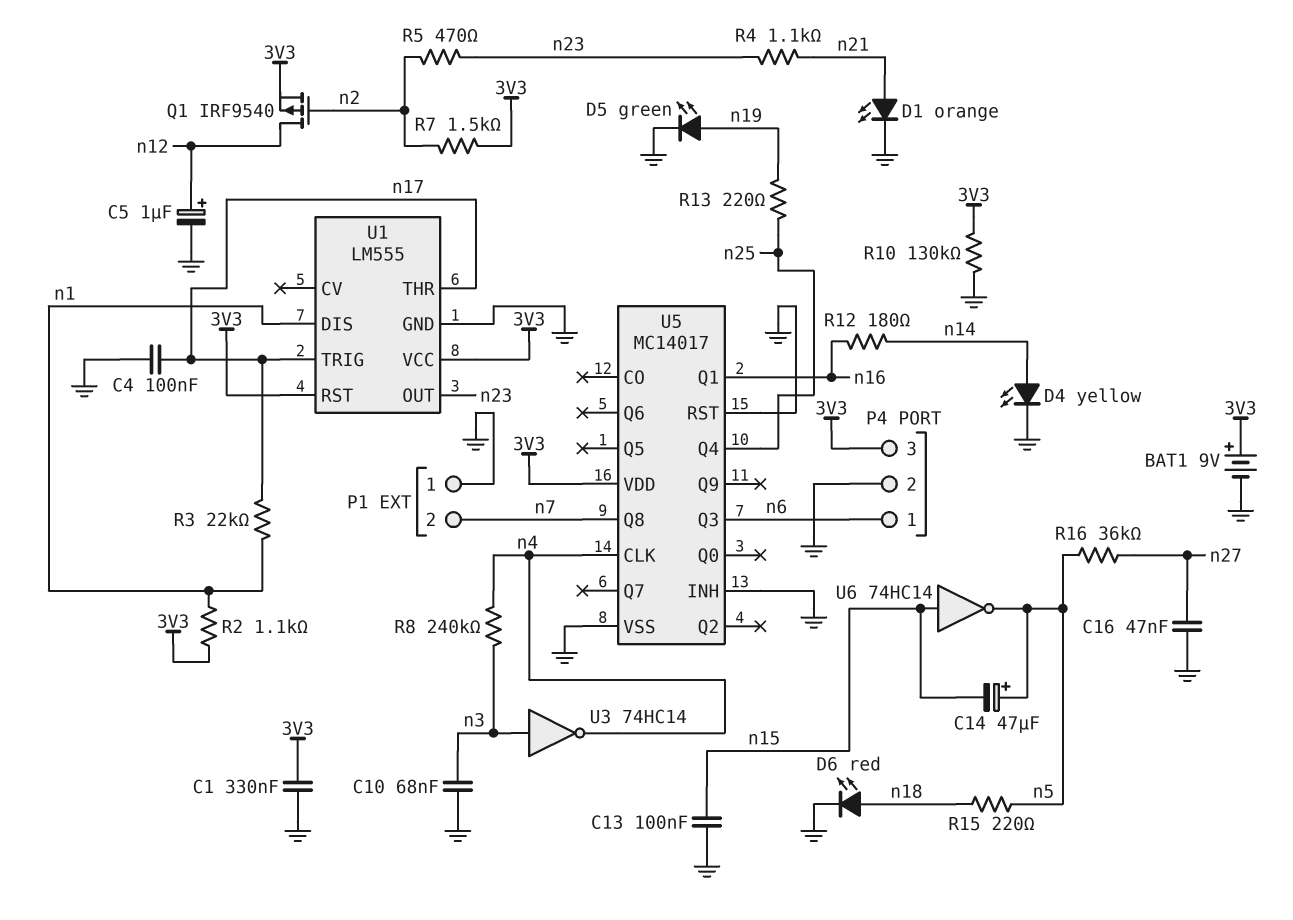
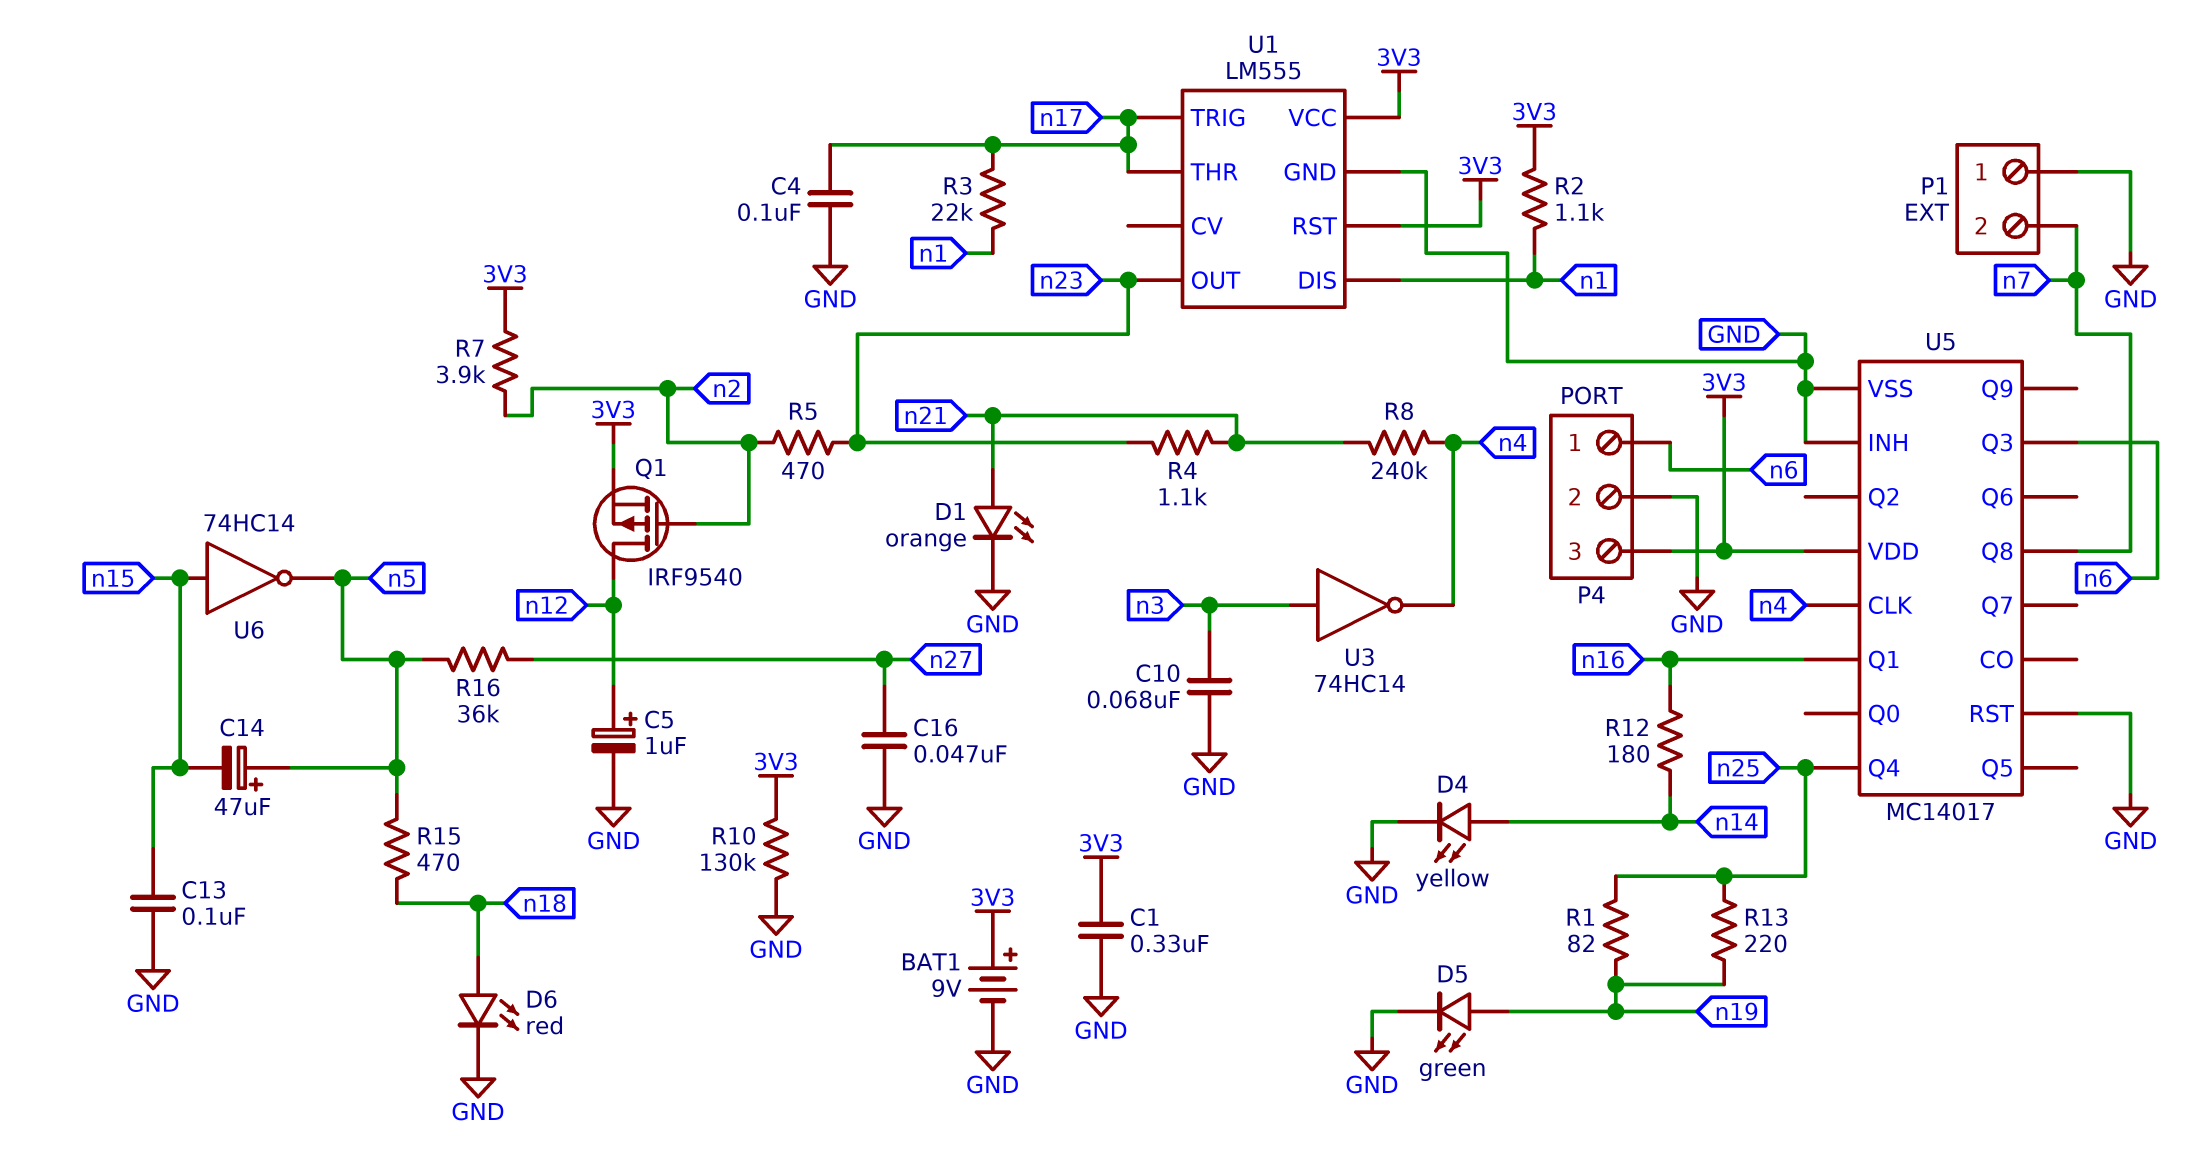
R1: none -> 82 (n19, n25)
R7: 1.5k (3V3, n2) -> 3.9k (3V3, n2)
R8: 240k (n3, n4) -> 240k (n4, n21)
R15: 220 (n5, n18) -> 470 (n5, n18)

